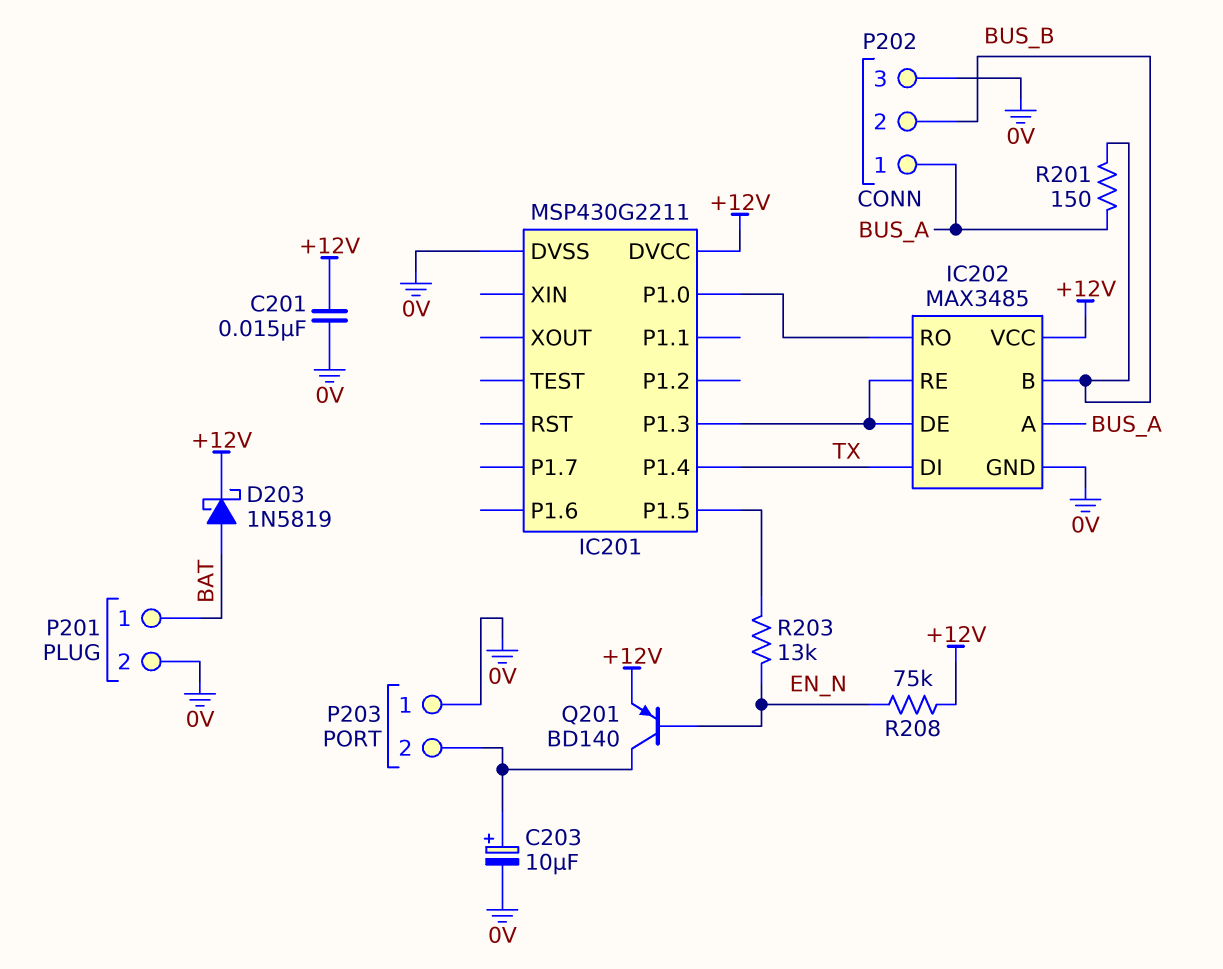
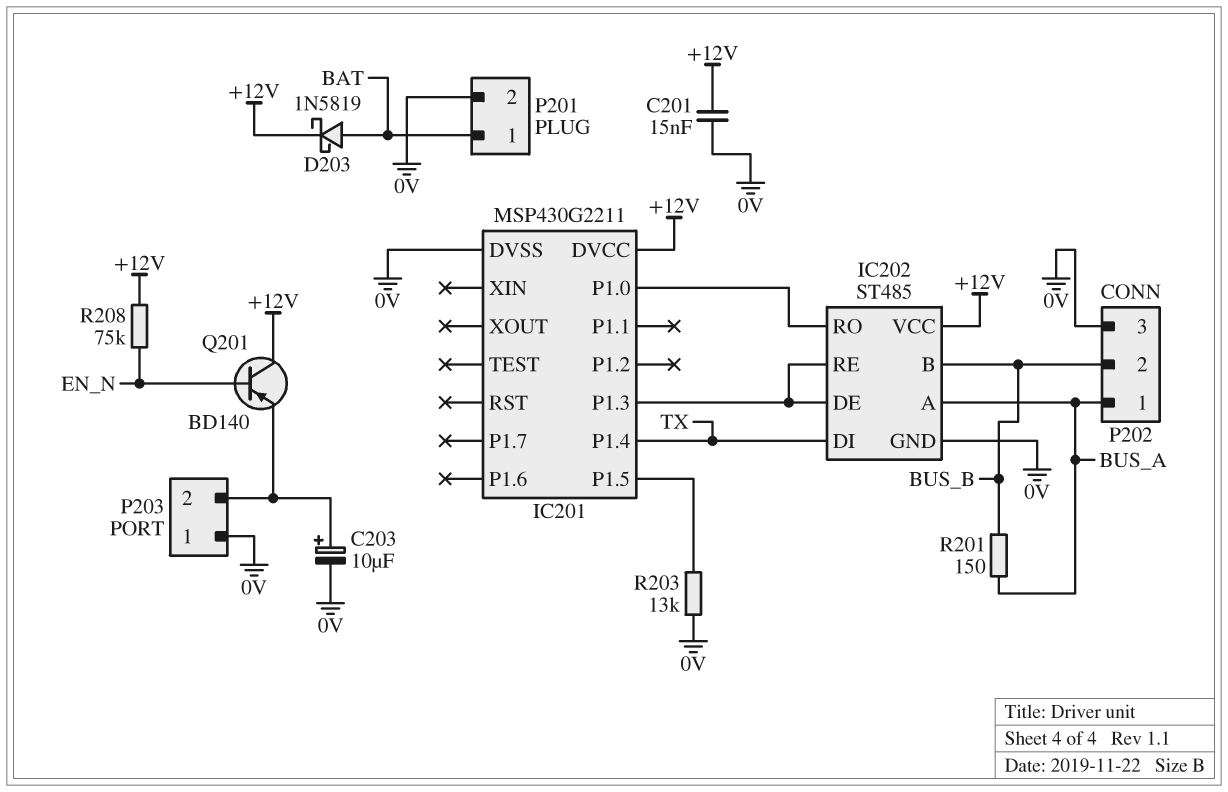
IC202: MAX3485 -> ST485
Q201: PNP BD140 (B EN_N, C P203/2, E +12V) -> PNP BD140 (B EN_N, C +12V, E P203/2)
R203: 13k (EN_N, IC201/P1.5) -> 13k (0V, IC201/P1.5)

